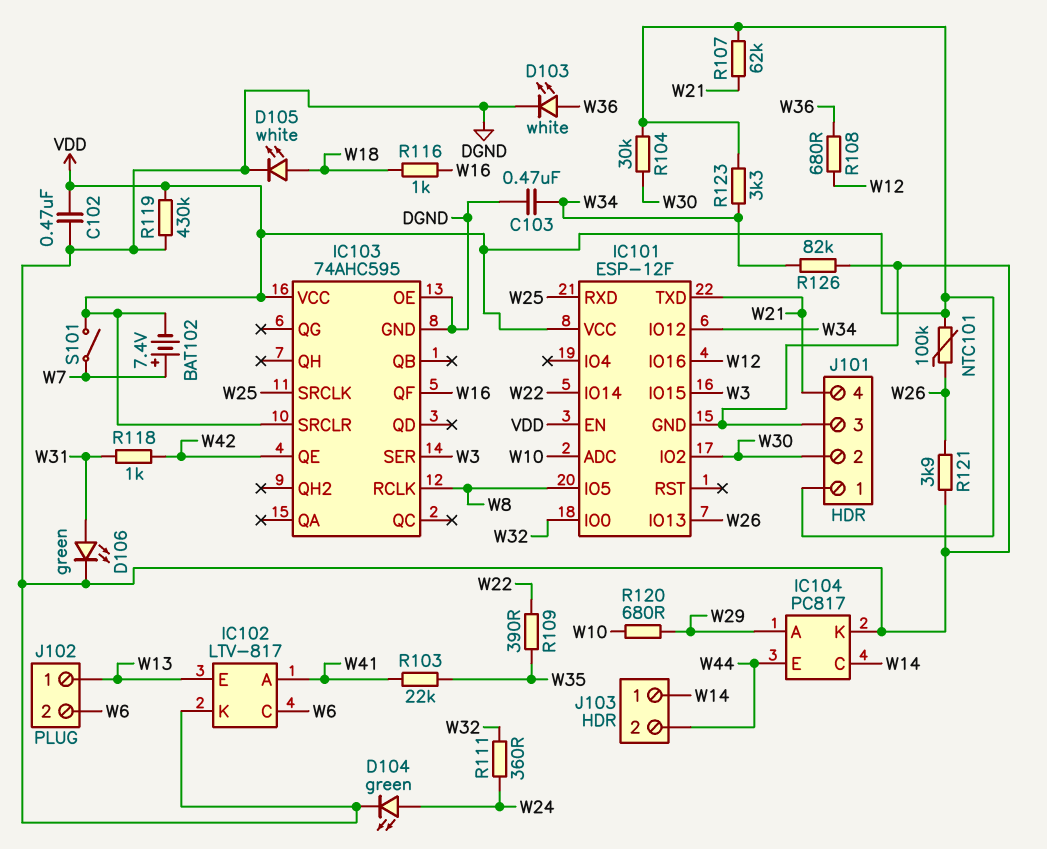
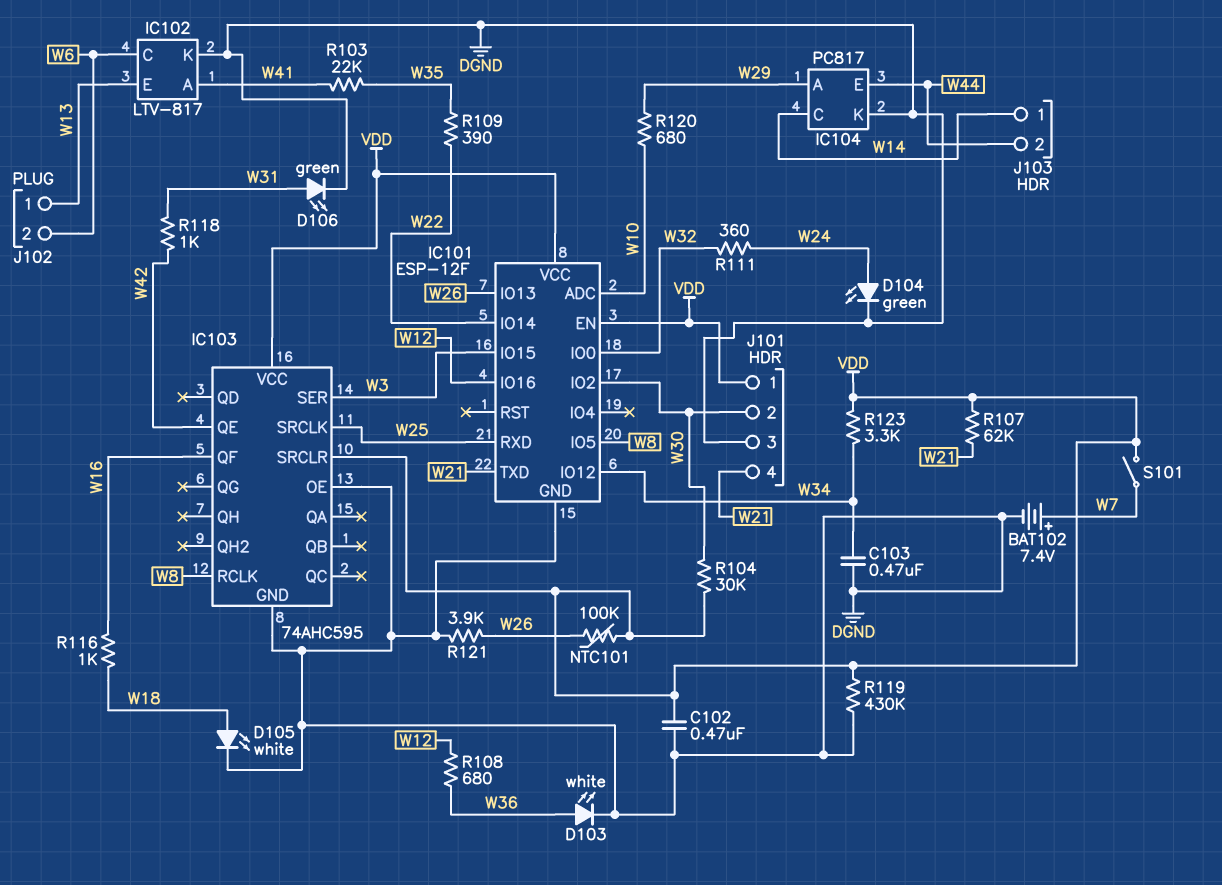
BAT102: 7.4V (plus W7, minus VDD) -> 7.4V (plus W7, minus DGND)
R126: 82k (DGND, W34) -> none

